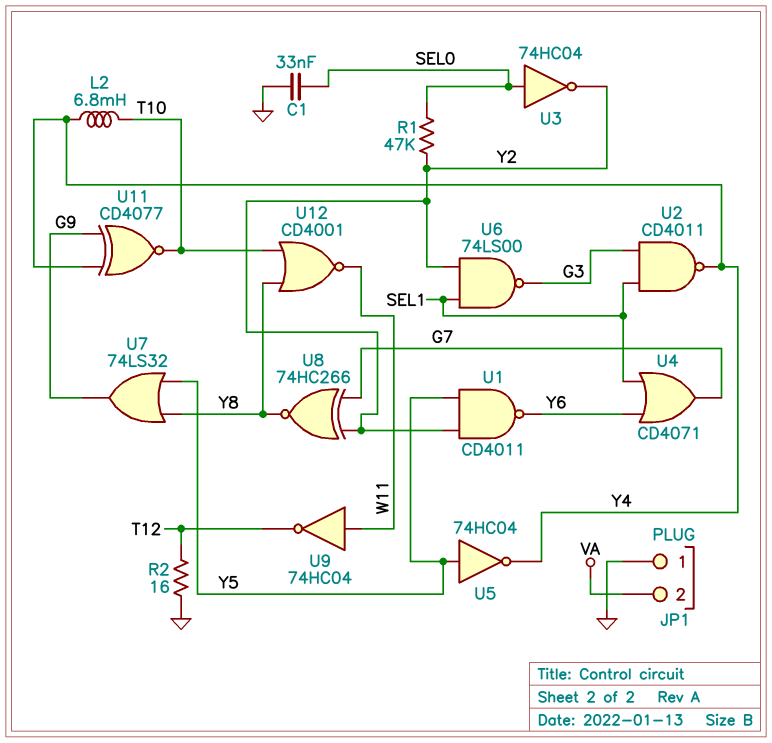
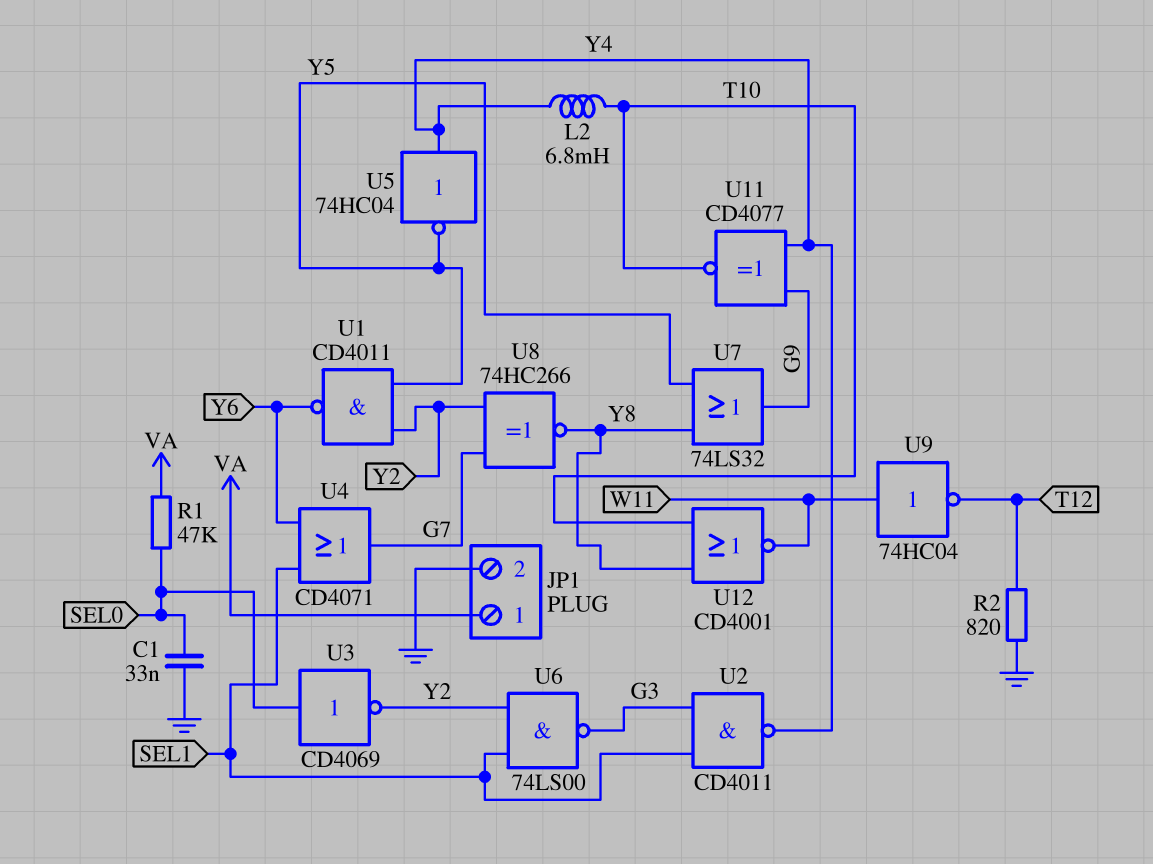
JP1 pin 1: GND -> VA
JP1 pin 2: VA -> GND
R1: 47k (SEL0, Y2) -> 47k (SEL0, VA)
R2: 16 (GND, T12) -> 820 (GND, T12)
U3: NOT 74HC04 (in SEL0, out Y2) -> NOT CD4069 (in SEL0, out Y2)
U5: NOT 74HC04 (in Y5, out Y4) -> NOT 74HC04 (in Y4, out Y5)

